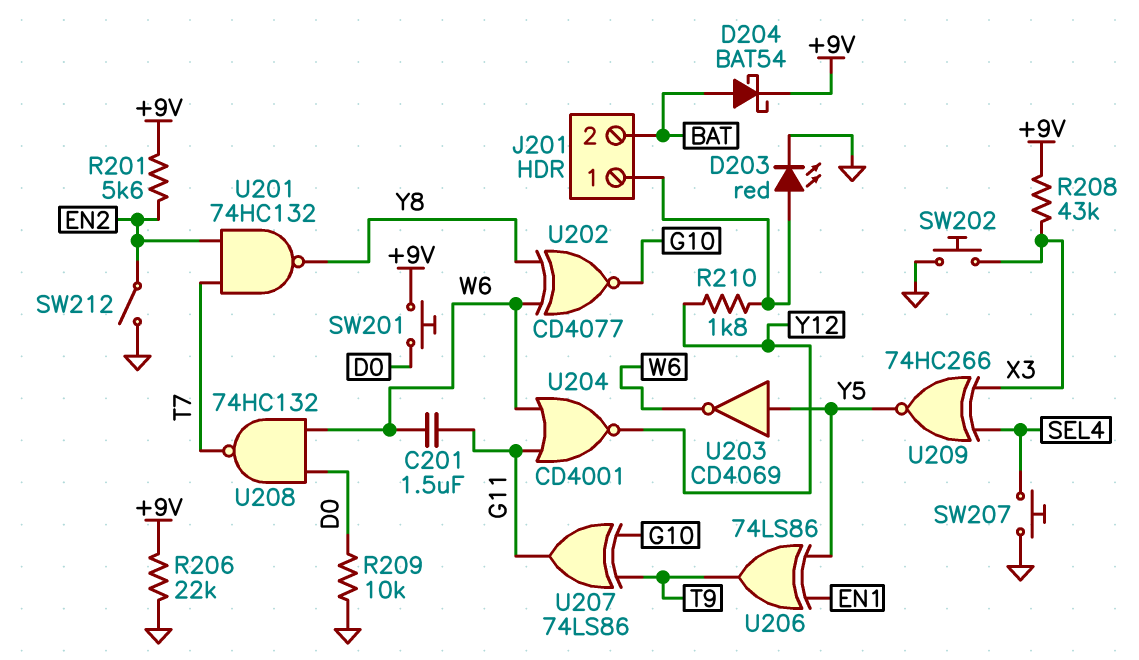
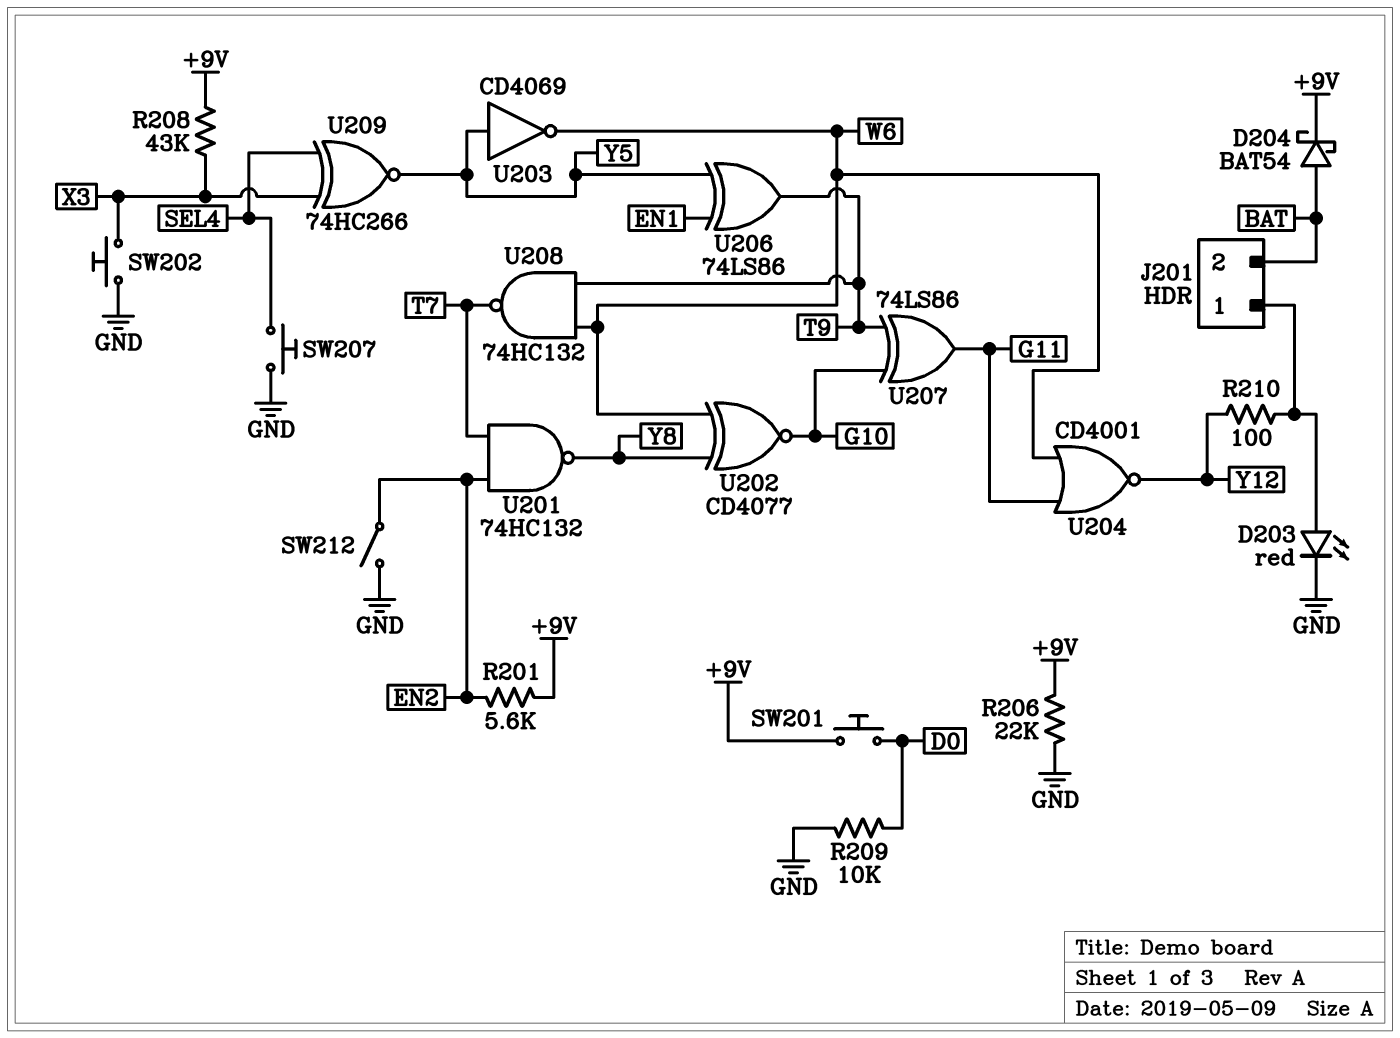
C201: 1.5uF (G11, W6) -> none
R210: 1.8k (J201/1, Y12) -> 100 (J201/1, Y12)
U208: NAND 74HC132 (in D0, in W6, out T7) -> NAND 74HC132 (in T9, in W6, out T7)

